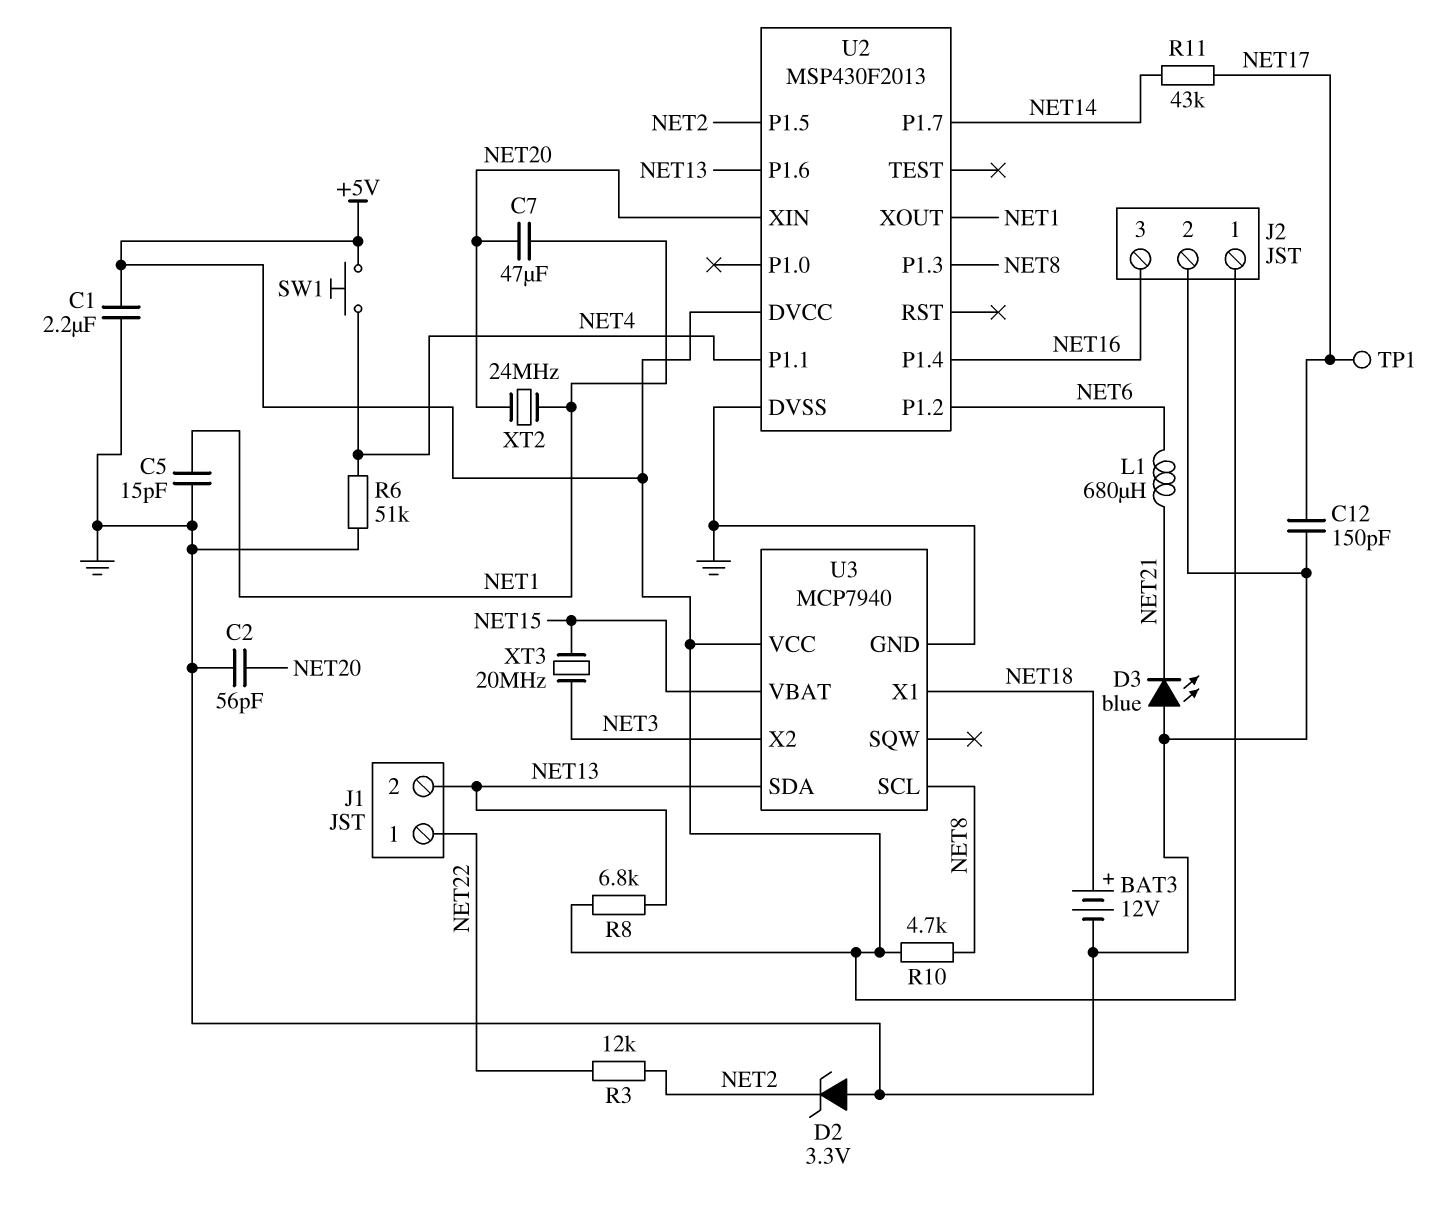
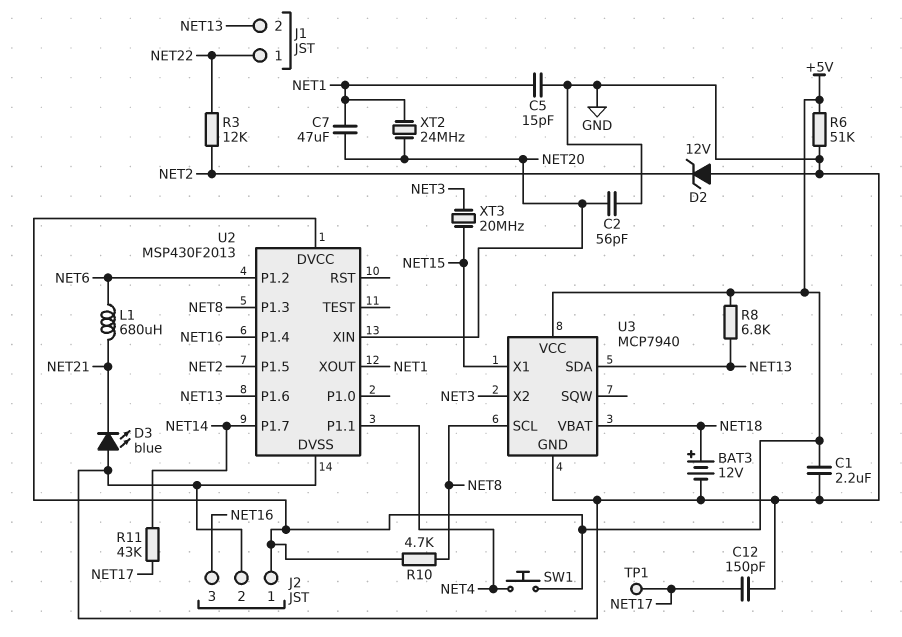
D2: zener 3.3V (A GND, K NET2) -> zener 12V (A GND, K NET2)
R6: 51k (GND, NET4) -> 51k (+5V, GND)
U3 pin VBAT: NET15 -> NET18
U3 pin X1: NET18 -> NET15

